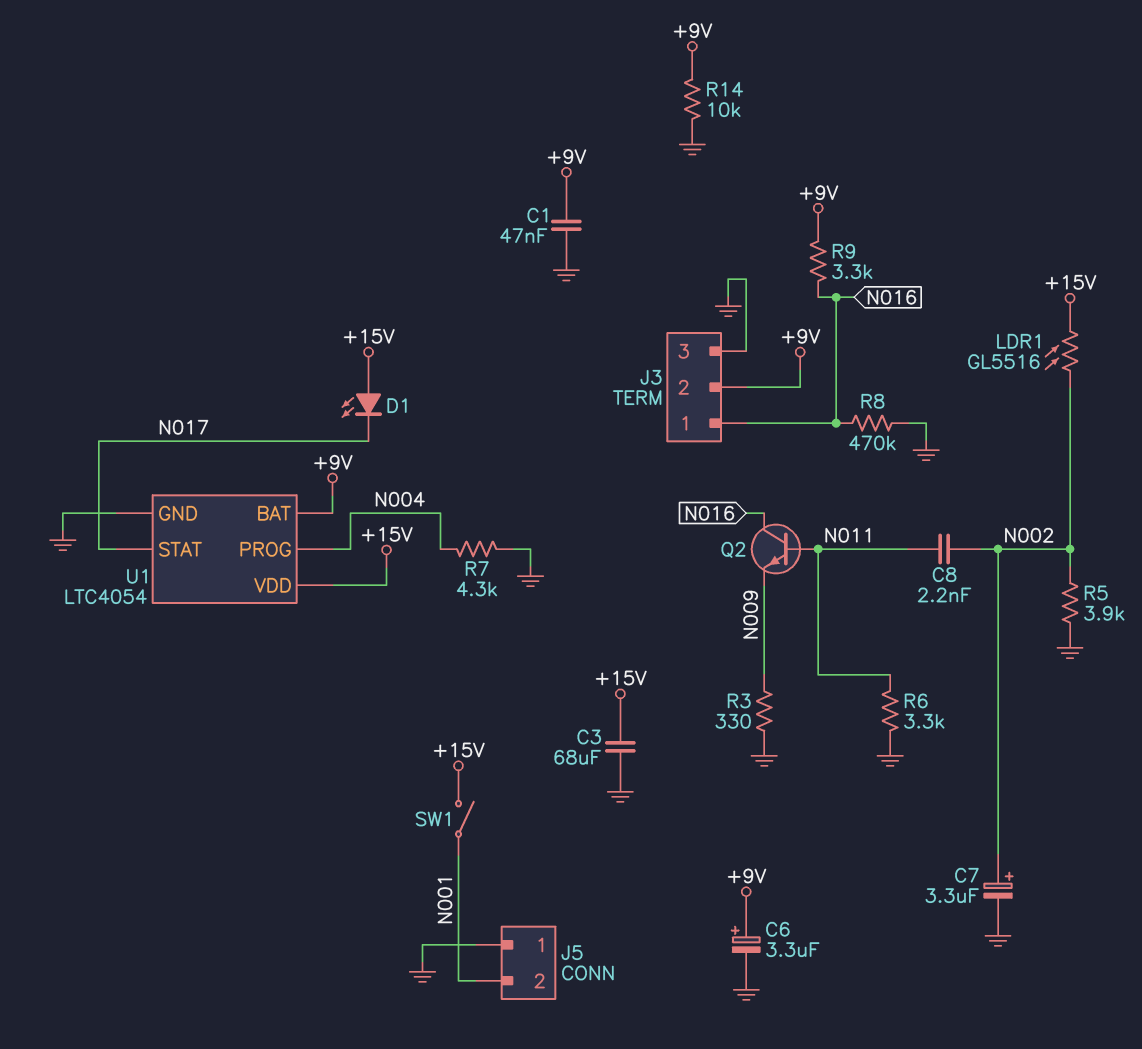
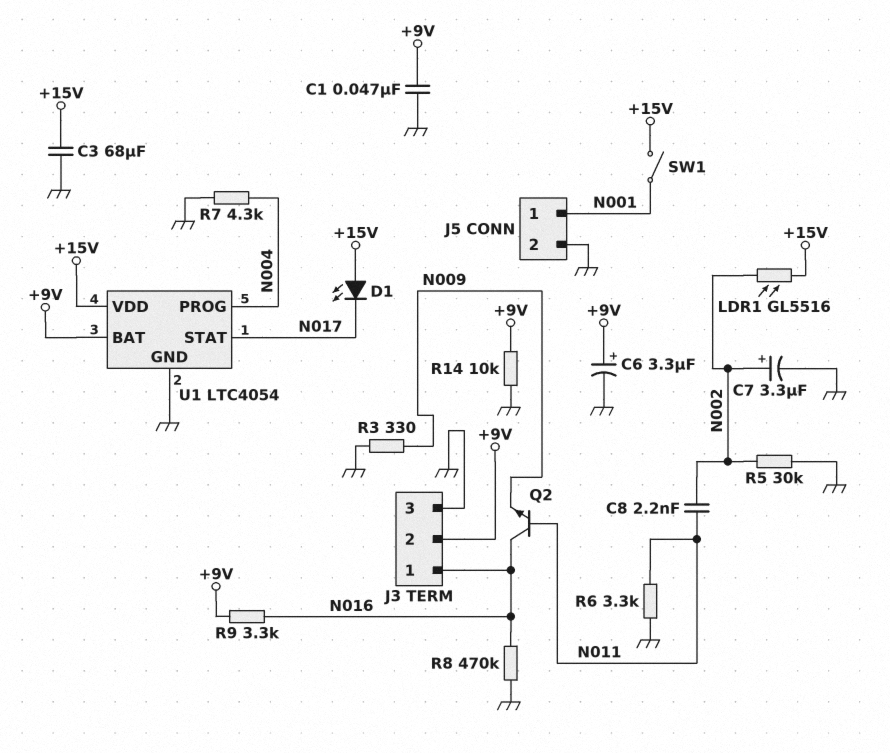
J5 pin 1: GND -> N001
J5 pin 2: N001 -> GND
R5: 3.9k (GND, N002) -> 30k (GND, N002)

